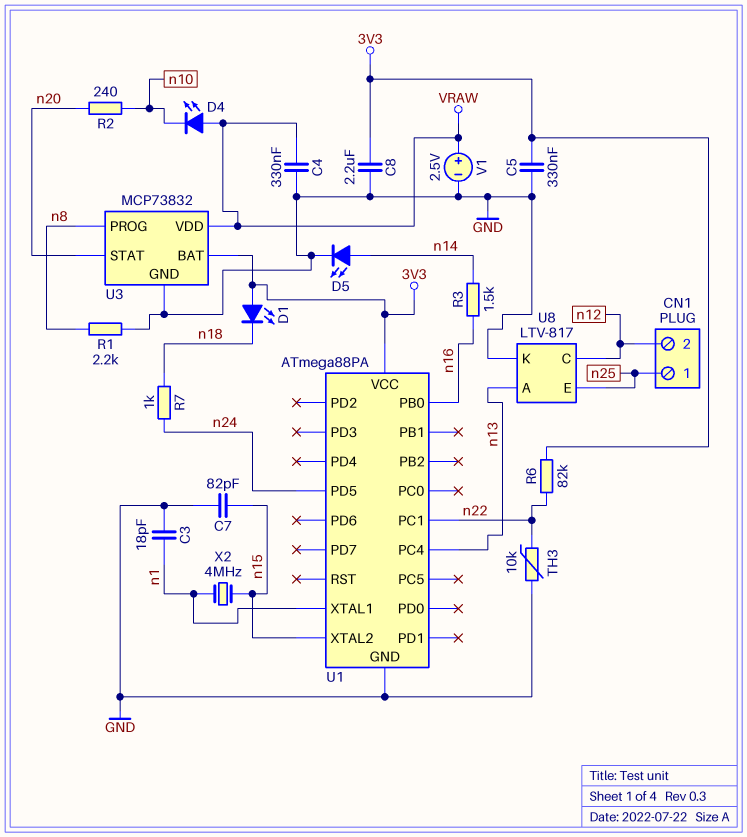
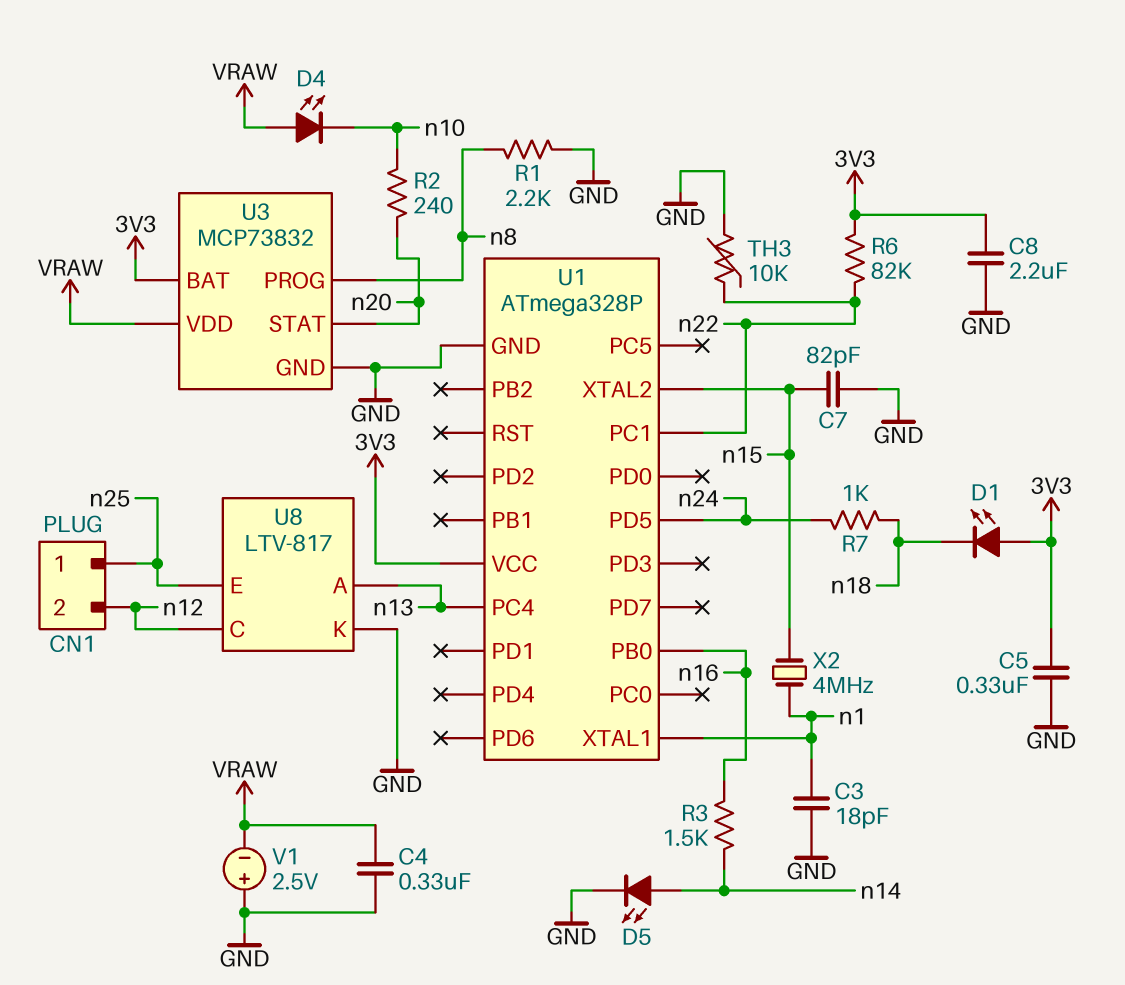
U1: ATmega88PA -> ATmega328P
V1: 2.5V (plus VRAW, minus GND) -> 2.5V (plus GND, minus VRAW)

